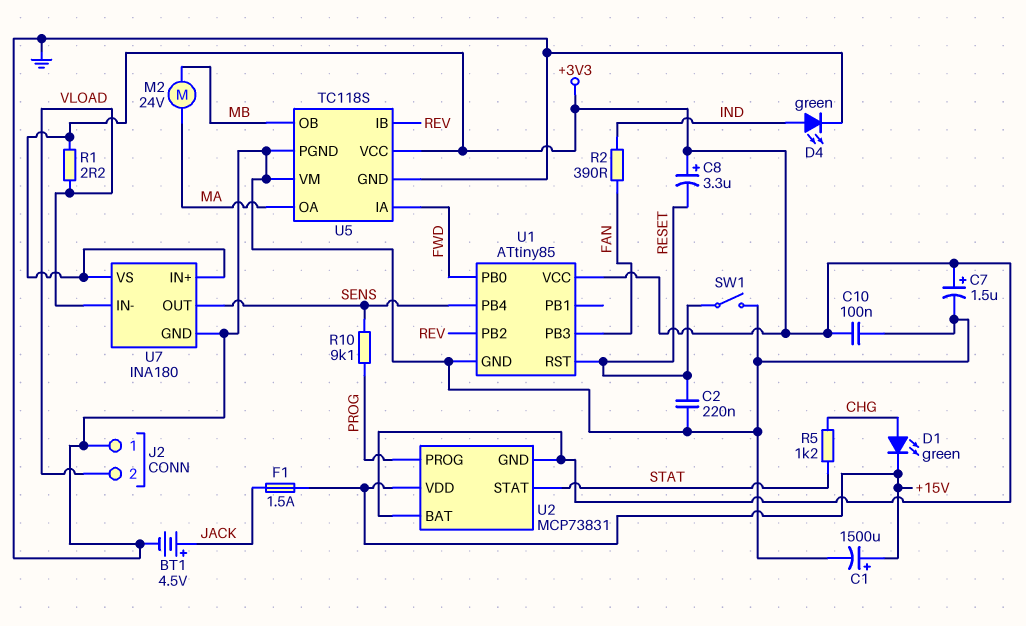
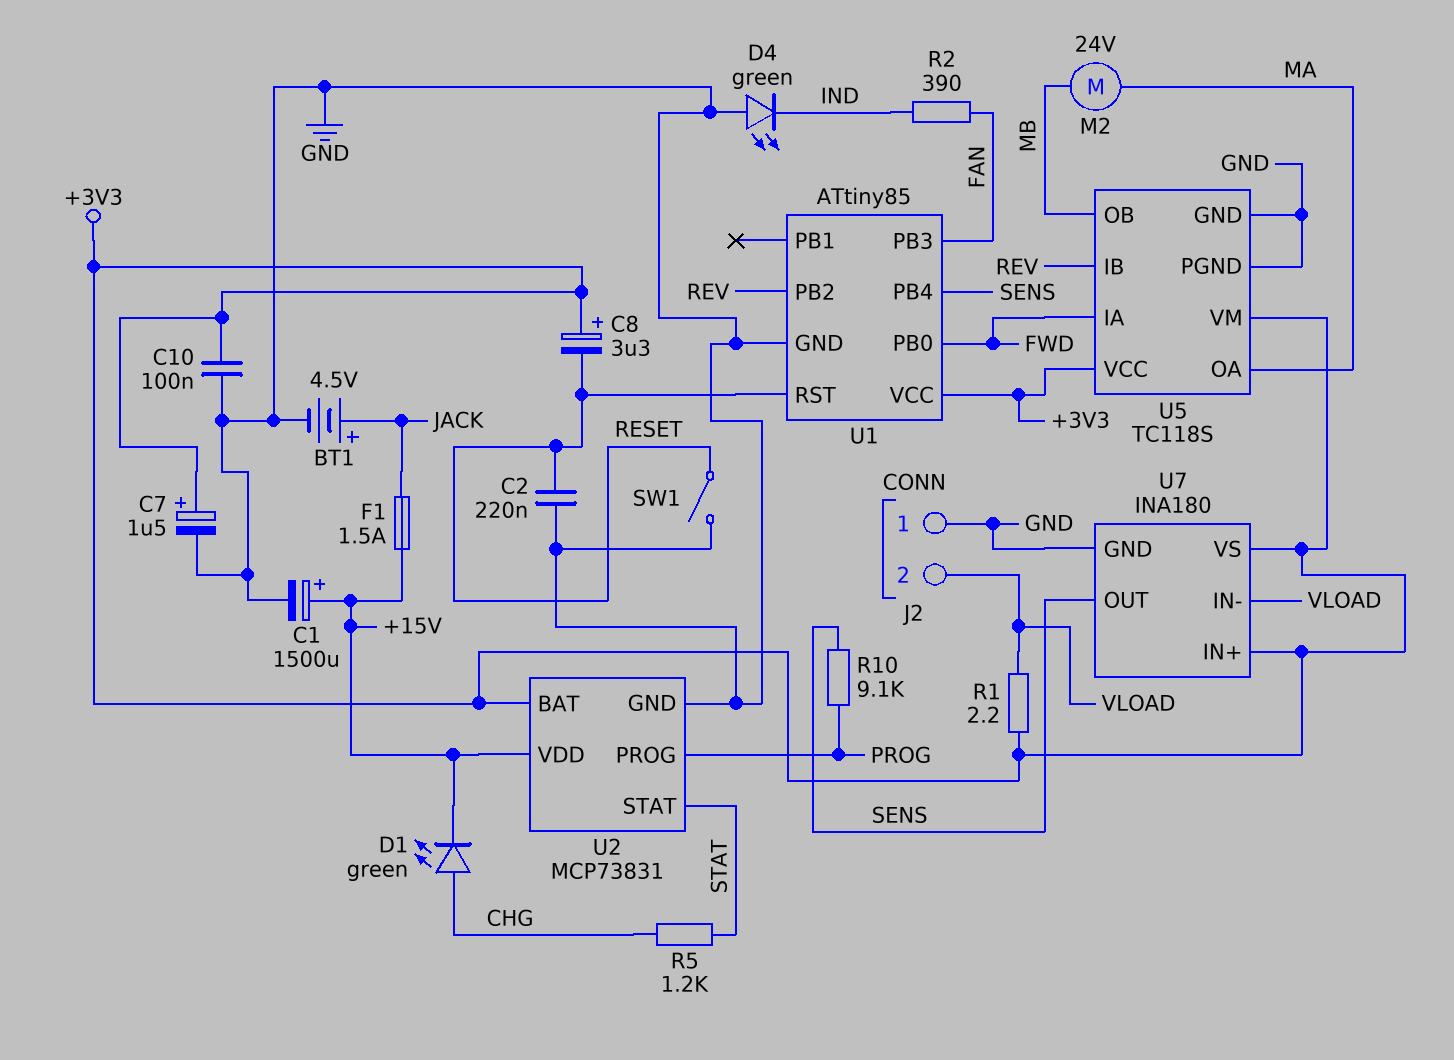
D4: LED green (A IND, K GND) -> LED green (A GND, K IND)
U2 pin GND: +3V3 -> GND
U5 pin VM: GND -> +3V3

